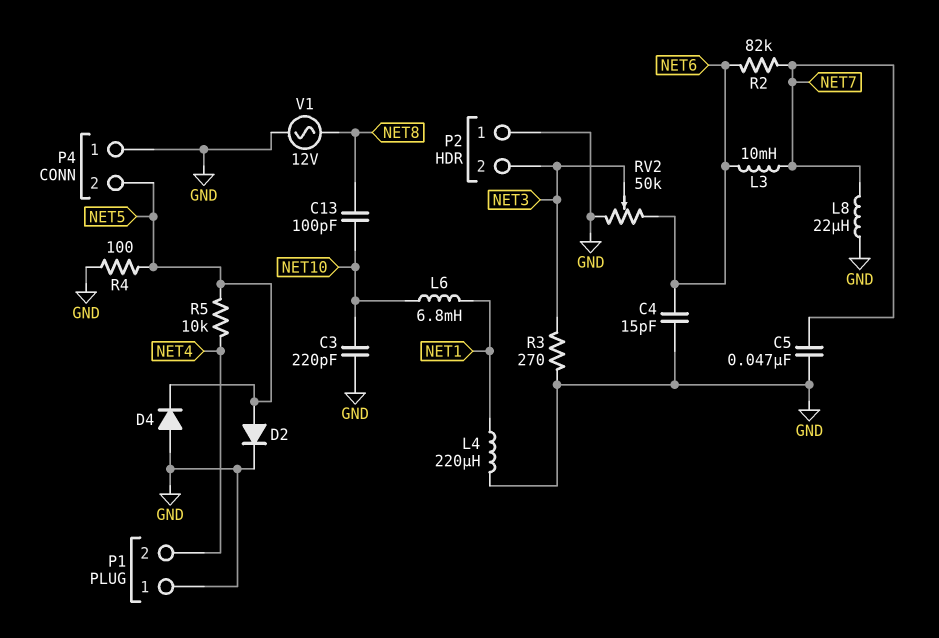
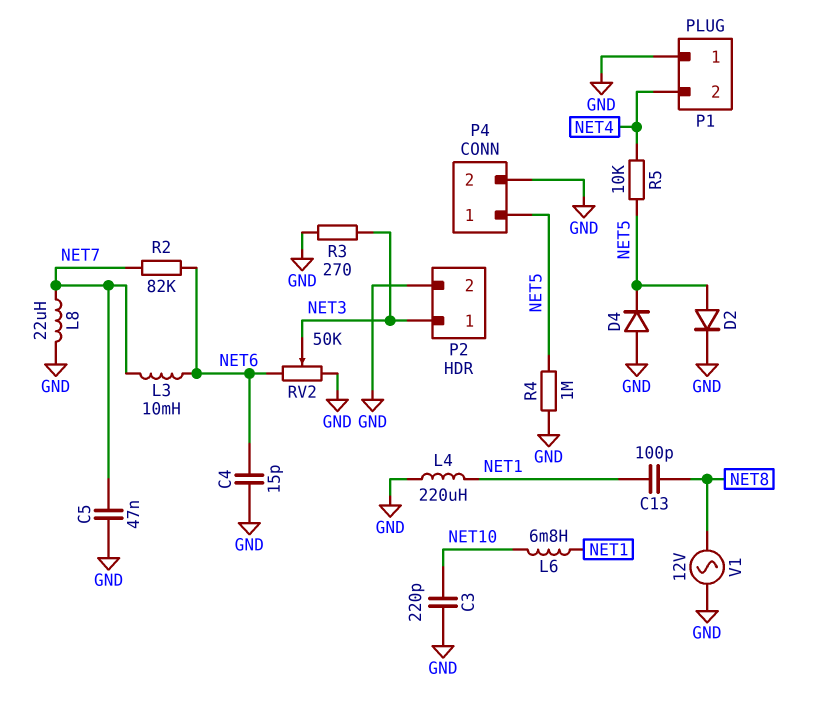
C13: 100pF (NET8, NET10) -> 100pF (NET1, NET8)
P2 pin 1: GND -> NET3
P2 pin 2: NET3 -> GND
P4 pin 1: GND -> NET5
P4 pin 2: NET5 -> GND
R4: 100 (GND, NET5) -> 1M (GND, NET5)

